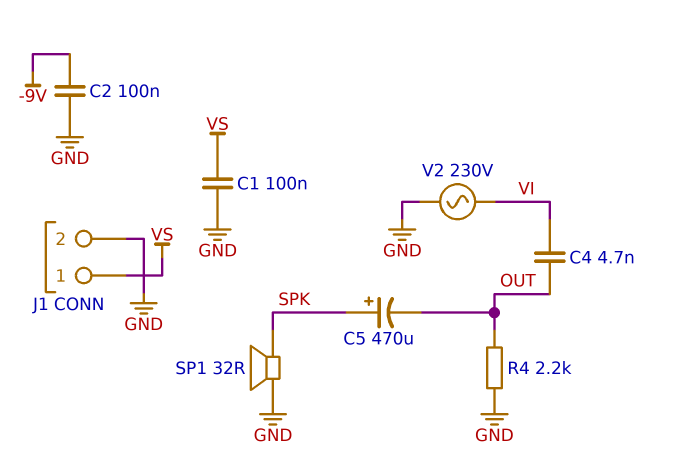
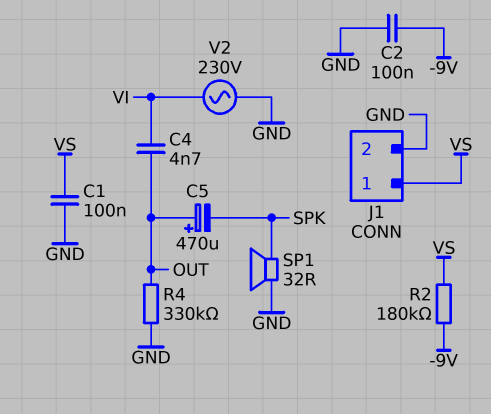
C5: 470uF (plus SPK, minus OUT) -> 470uF (plus OUT, minus SPK)
R2: none -> 180k (-9V, VS)
R4: 2.2k (GND, OUT) -> 330k (GND, OUT)

